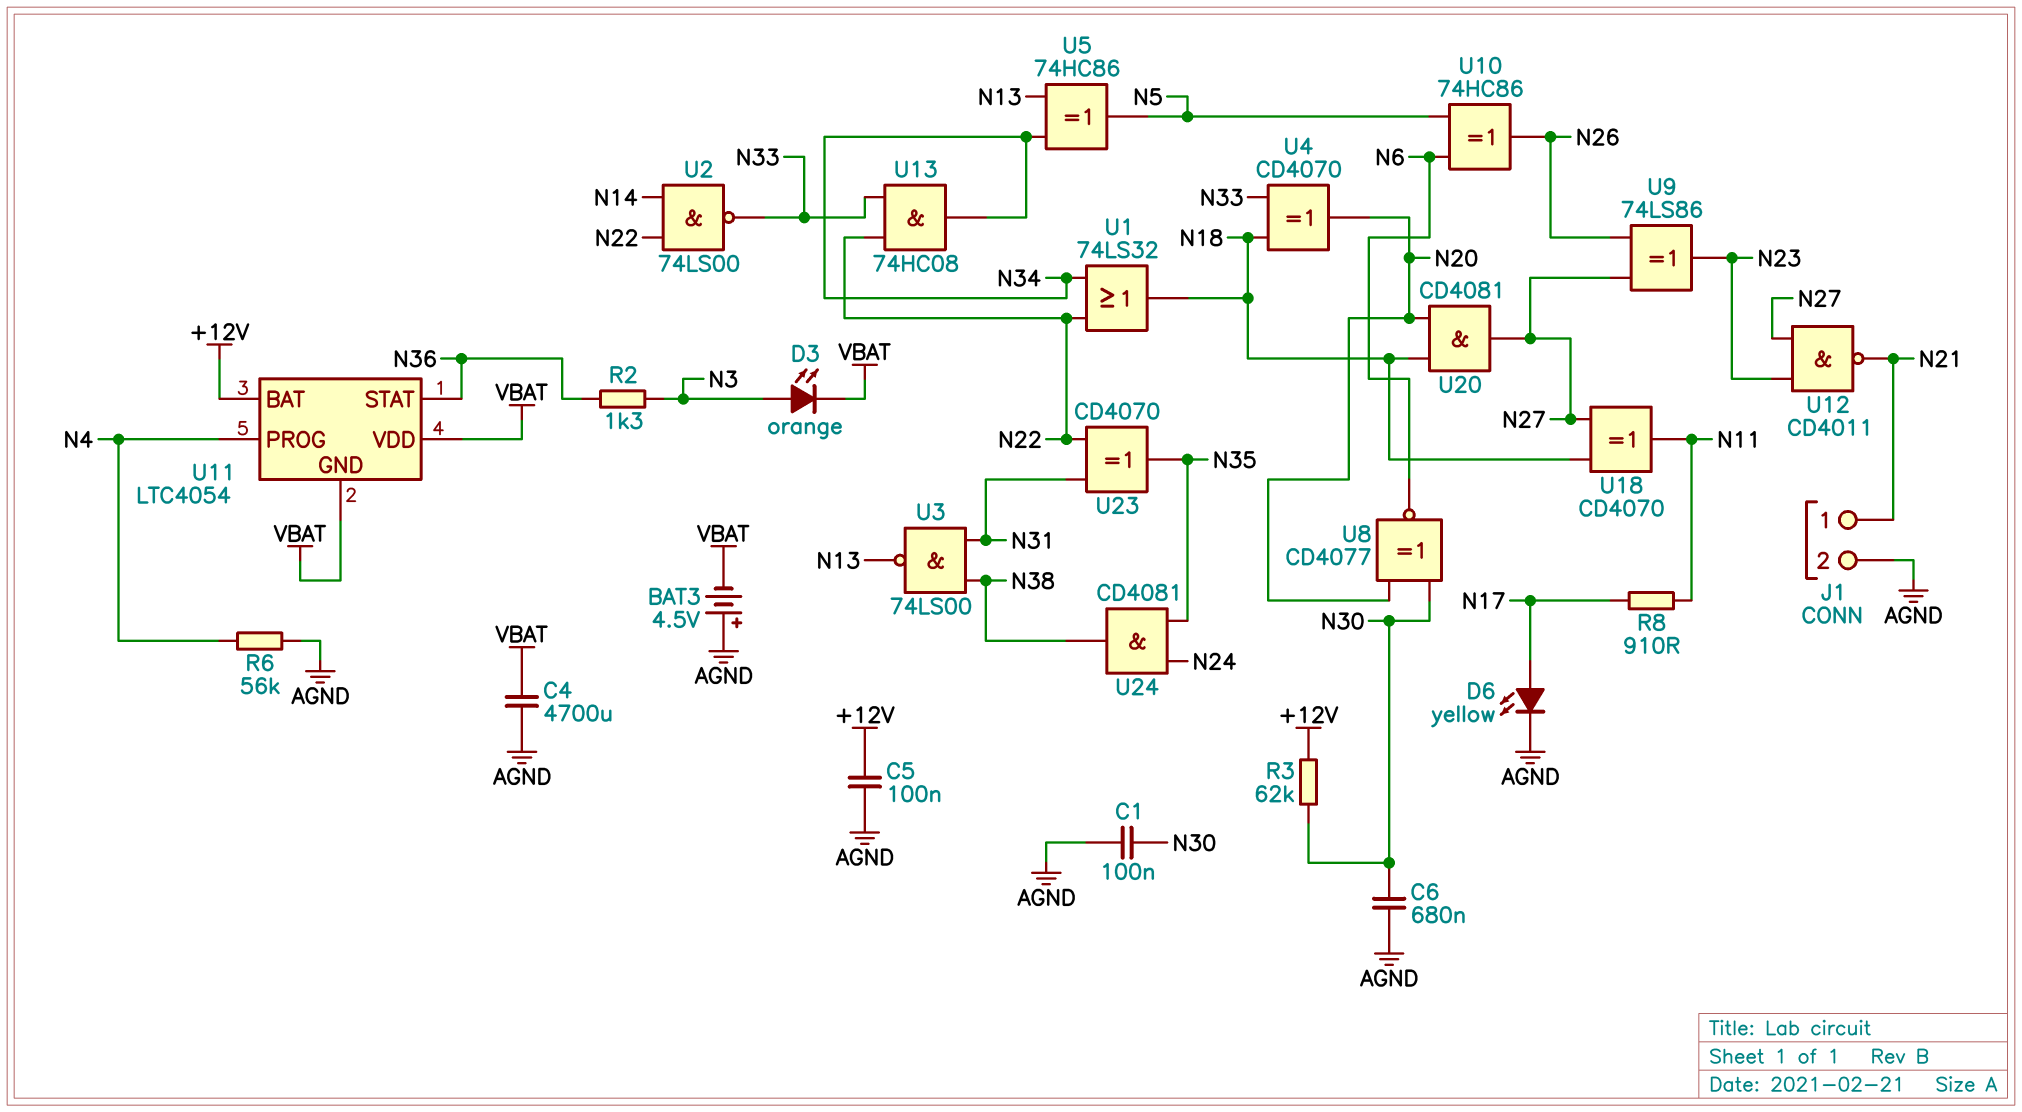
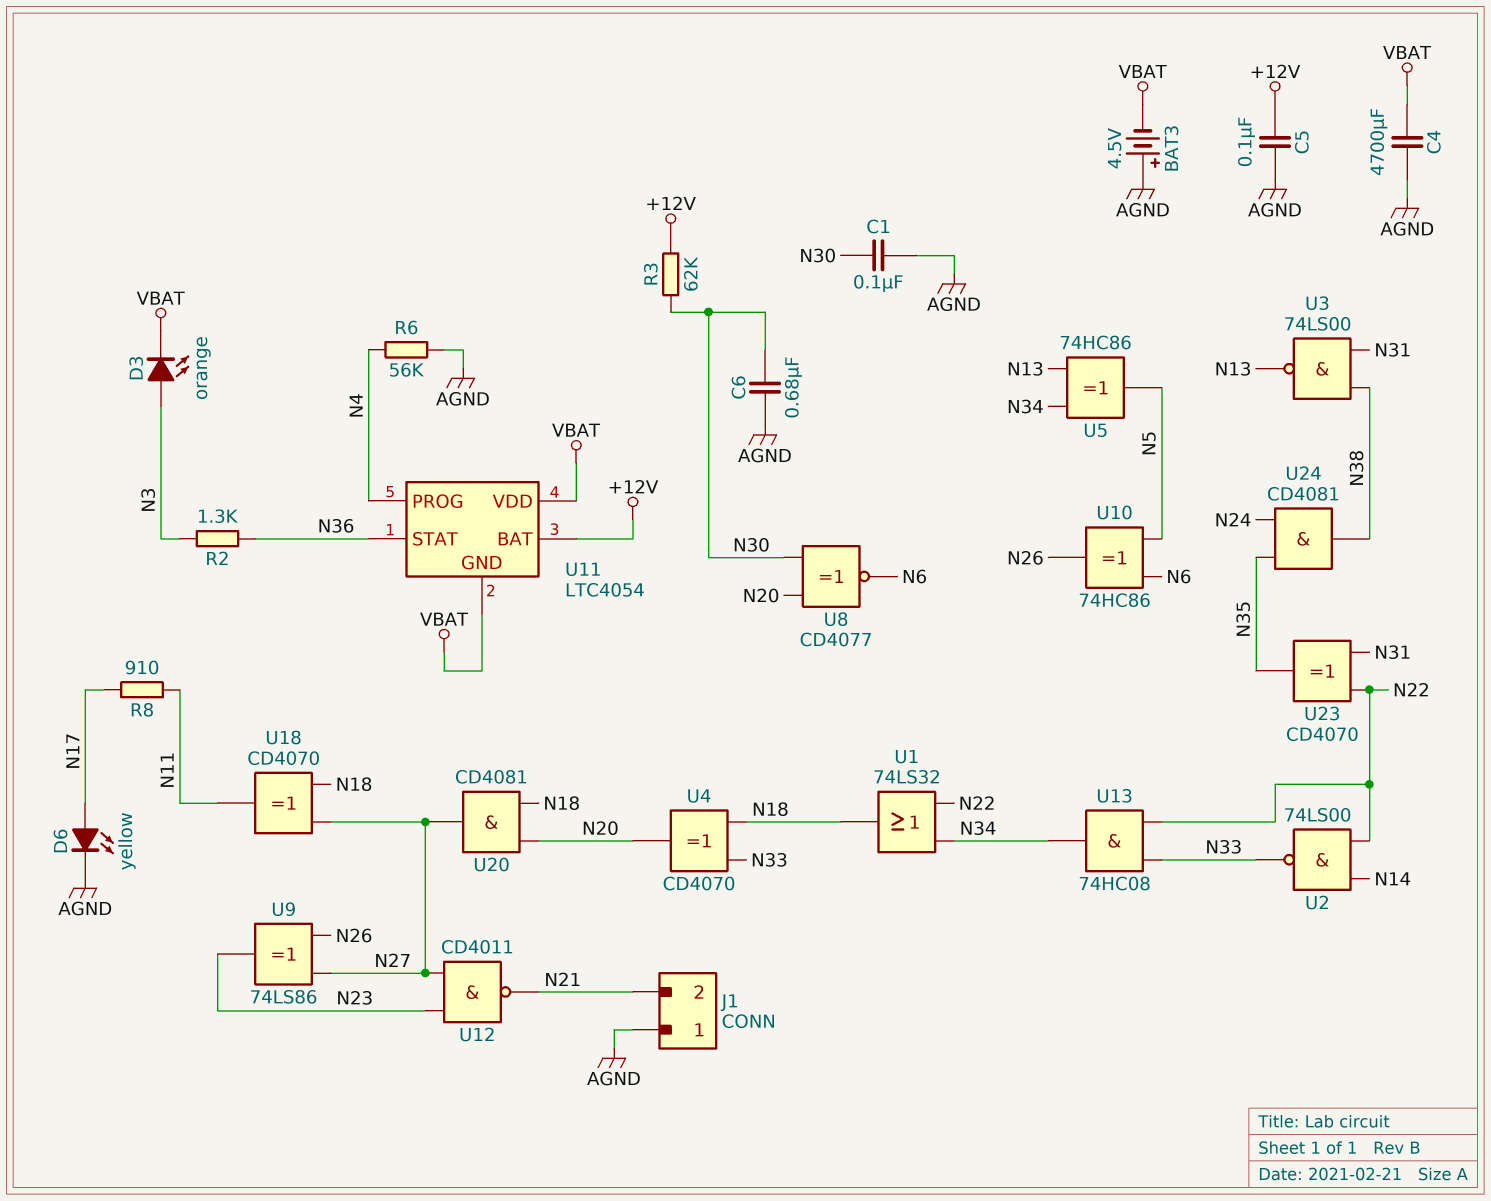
J1 pin 1: N21 -> AGND
J1 pin 2: AGND -> N21

